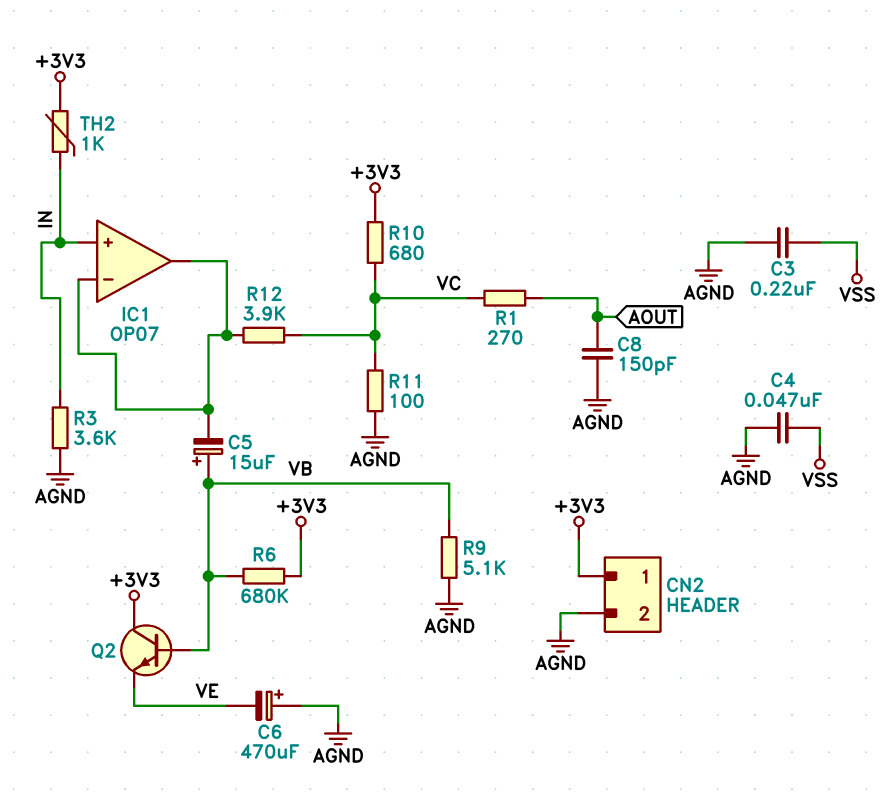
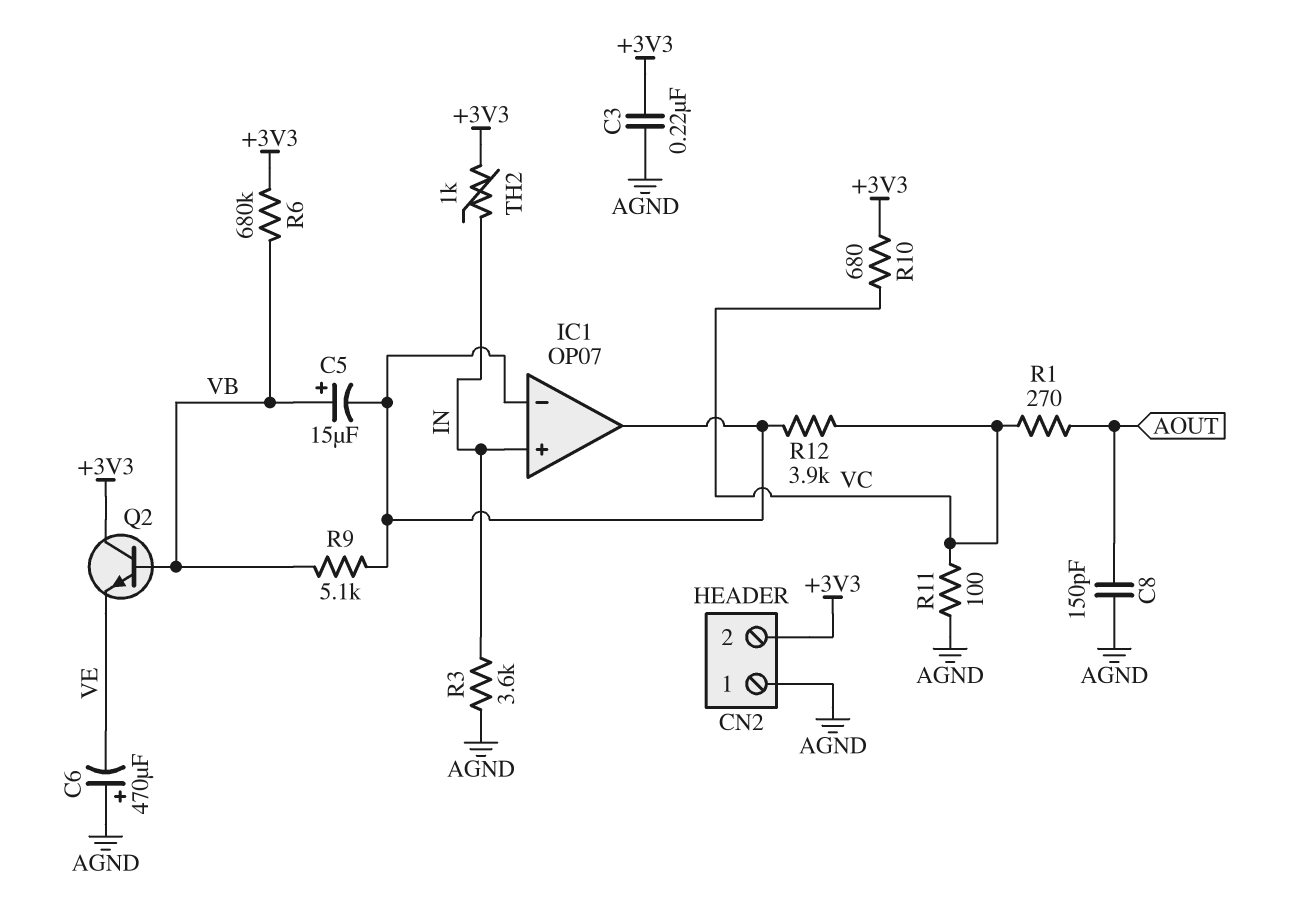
C3: 220nF (AGND, VSS) -> 220nF (+3V3, AGND)
C4: 47nF (AGND, VSS) -> none
CN2 pin 1: +3V3 -> AGND
CN2 pin 2: AGND -> +3V3
R9: 5.1k (AGND, VB) -> 5.1k (IC1/in-, VB)

